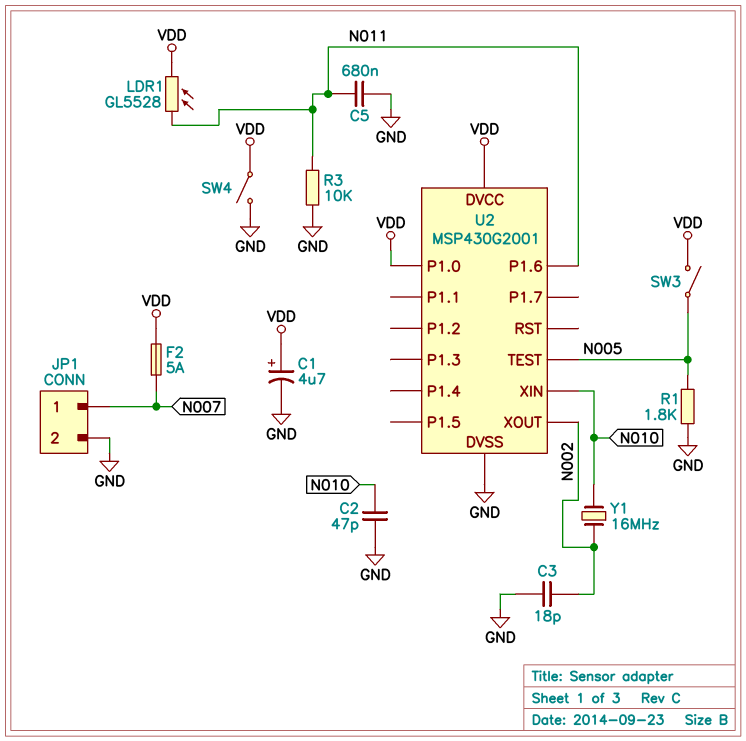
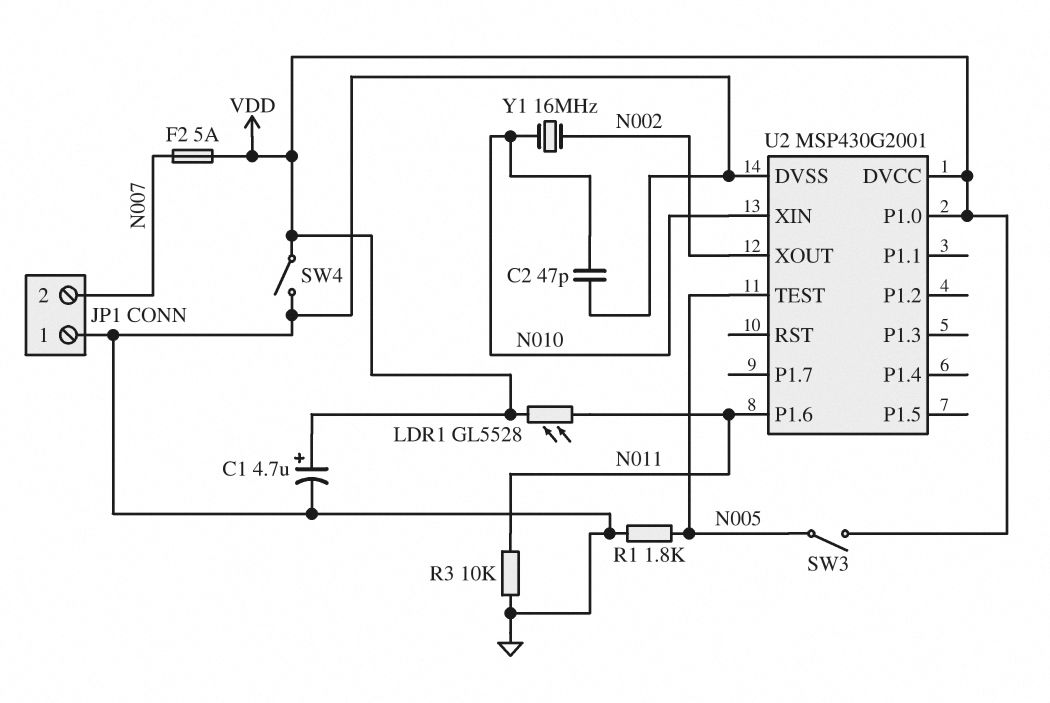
C3: 18pF (GND, N002) -> none
C5: 680nF (GND, N011) -> none
JP1 pin 1: N007 -> GND
JP1 pin 2: GND -> N007

